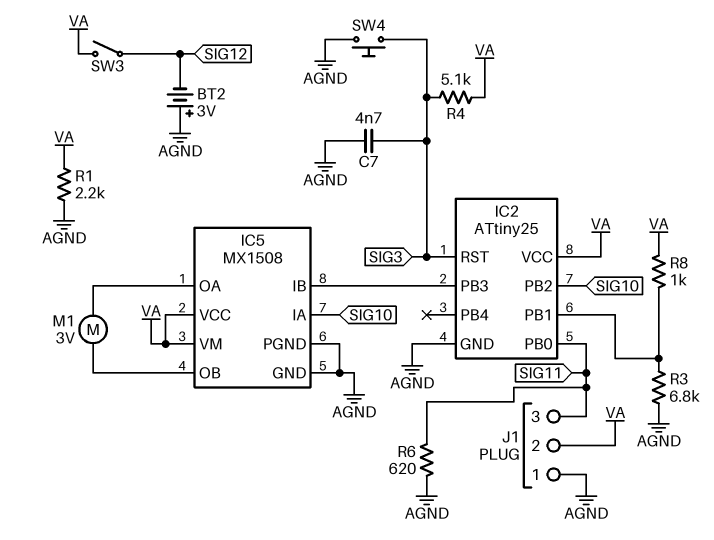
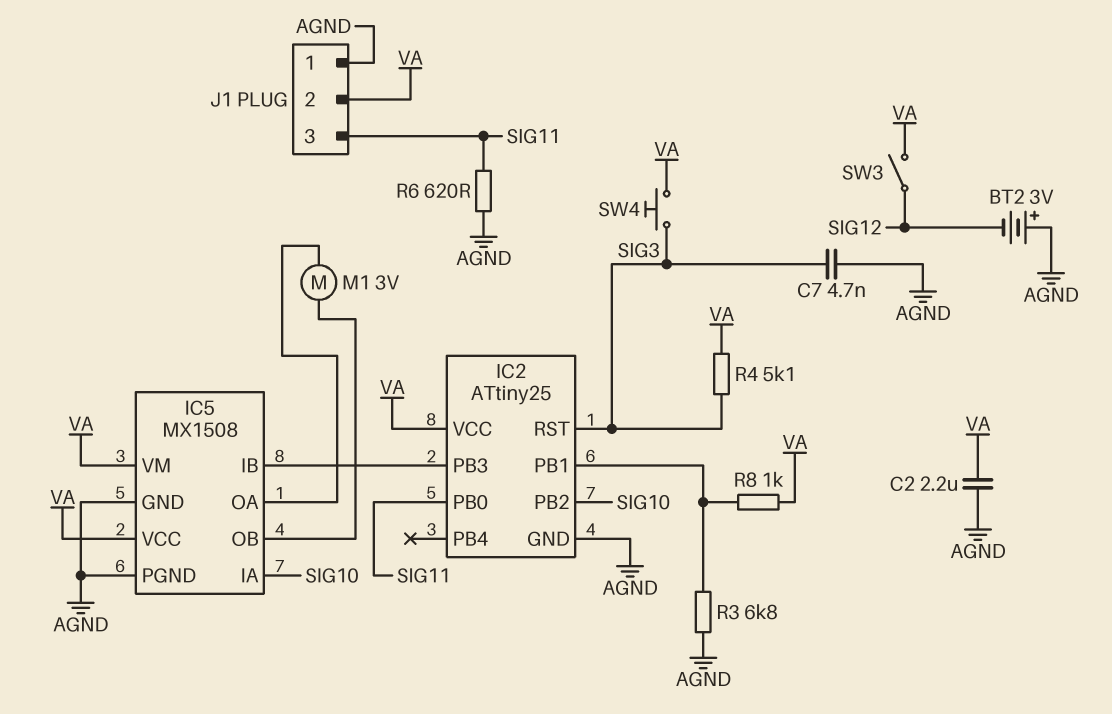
C2: none -> 2.2uF (AGND, VA)
R1: 2.2k (AGND, VA) -> none
SW4: button (AGND, SIG3) -> button (SIG3, VA)

